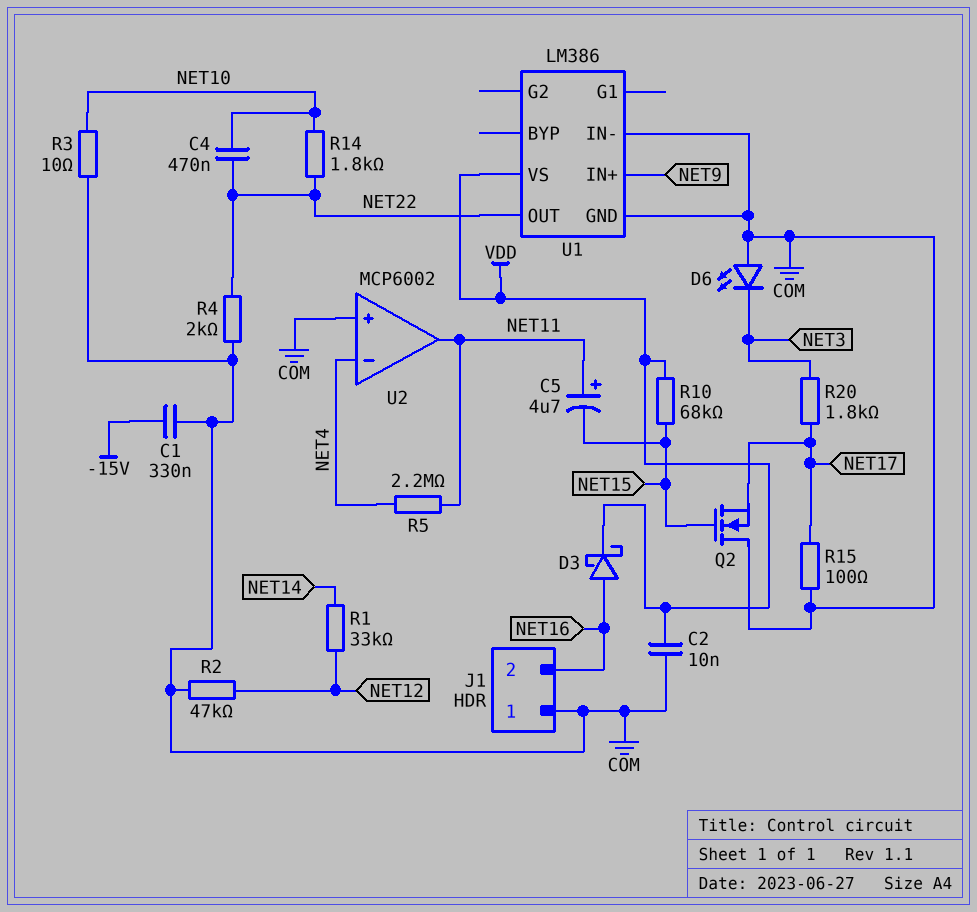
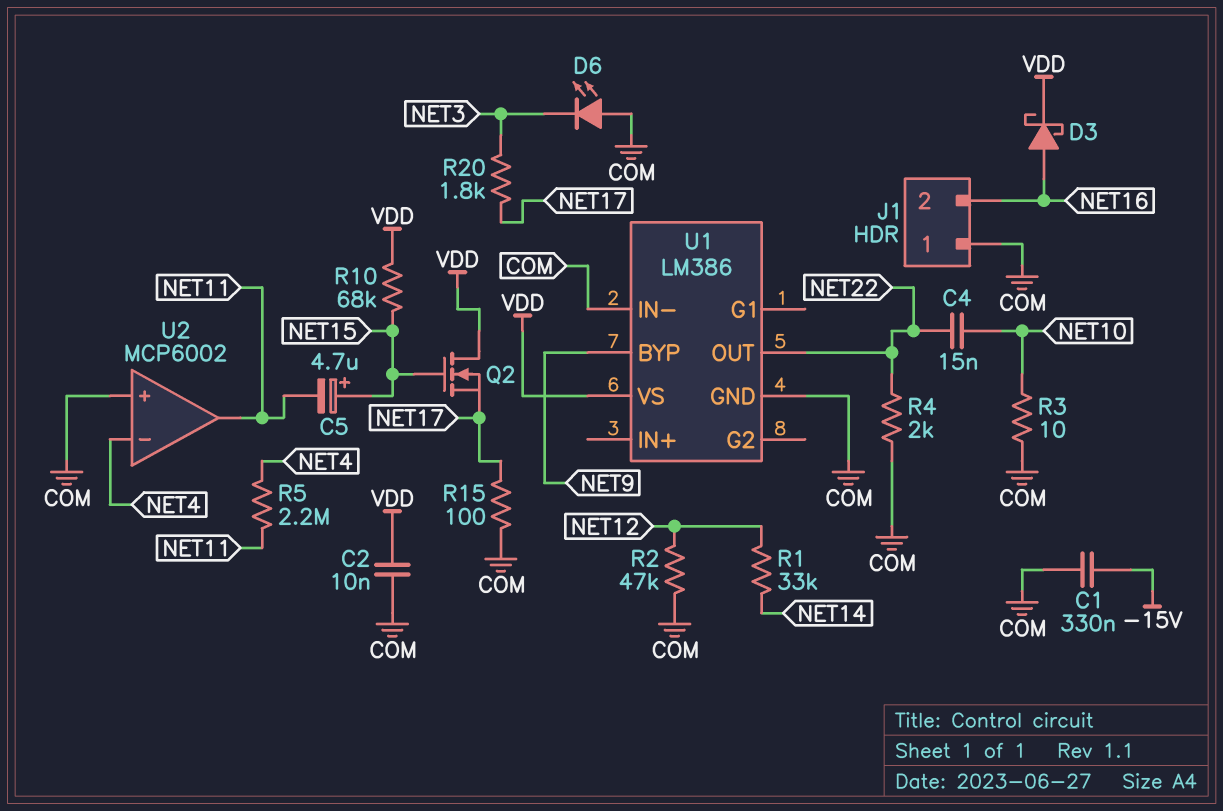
C4: 470nF (NET10, NET22) -> 15nF (NET10, NET22)
C5: 4.7uF (plus NET11, minus NET15) -> 4.7uF (plus NET15, minus NET11)
Q2: NMOS (G NET15, D COM, S NET17) -> NMOS (G NET15, D VDD, S NET17)
R14: 1.8k (NET10, NET22) -> none
U1 pin BYP: none -> NET9
U1 pin IN+: NET9 -> none

